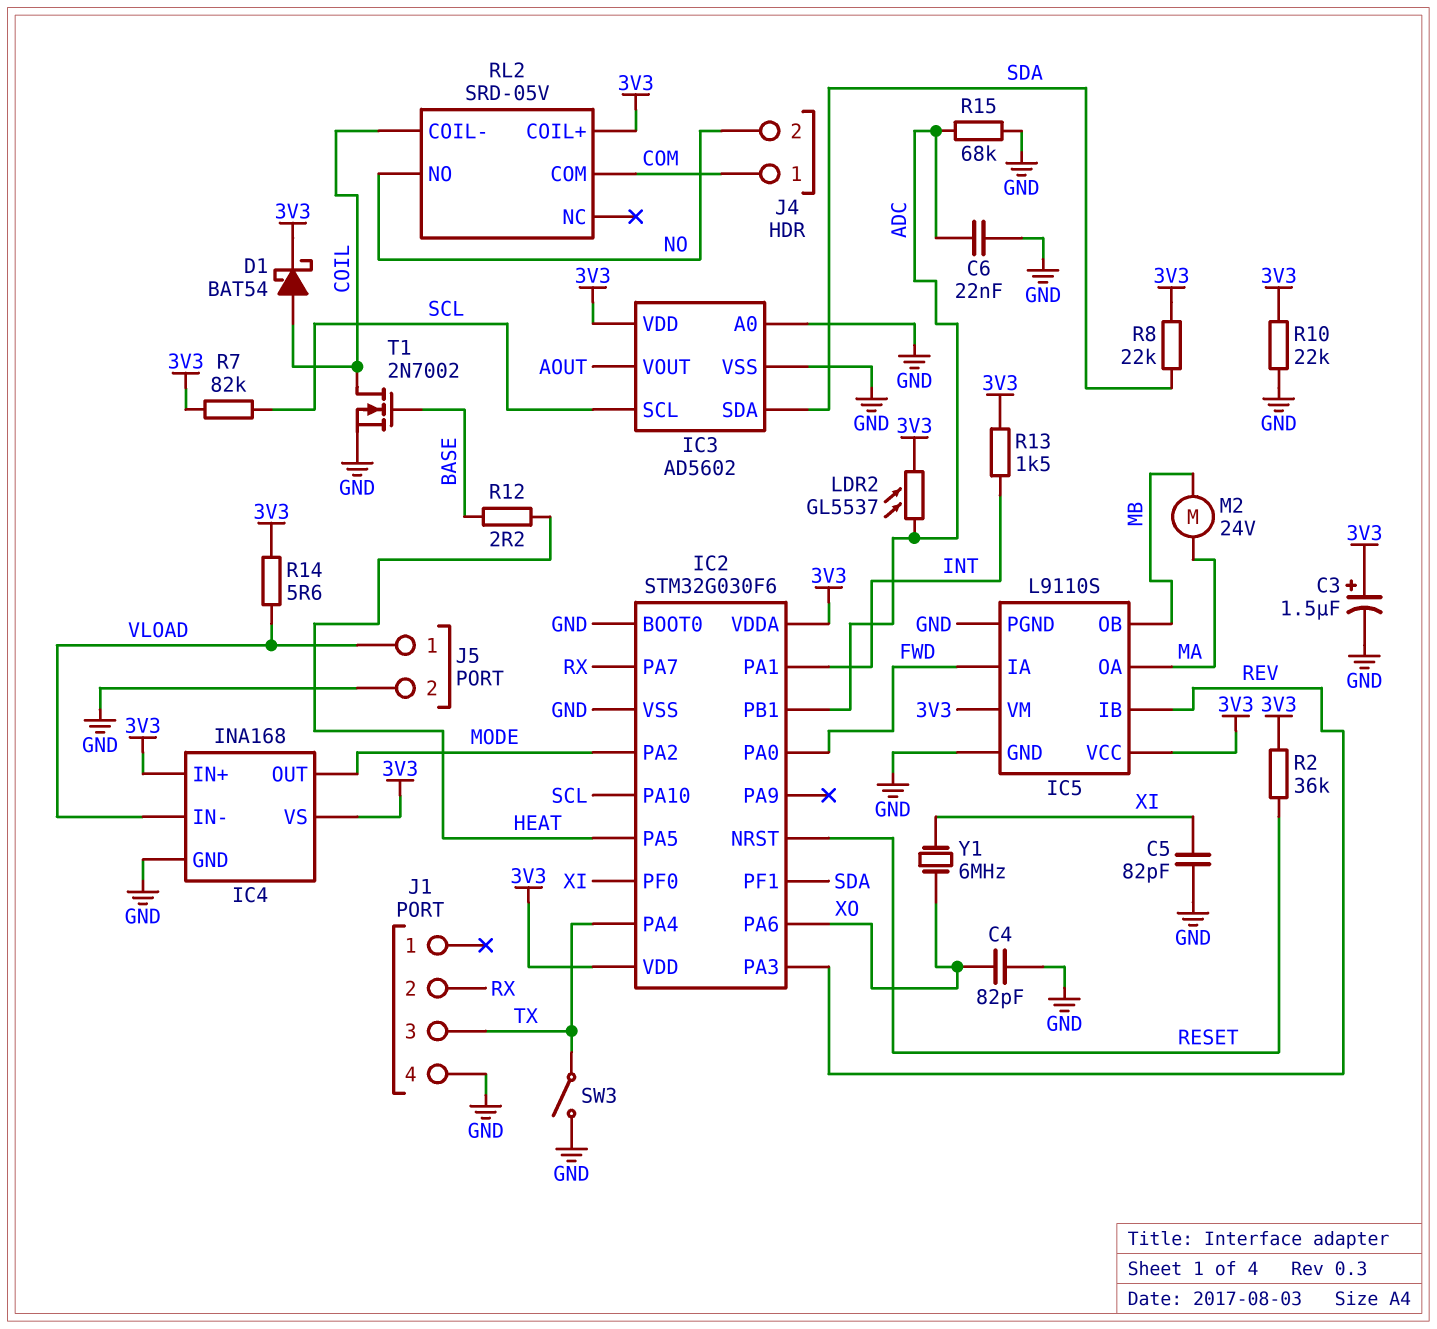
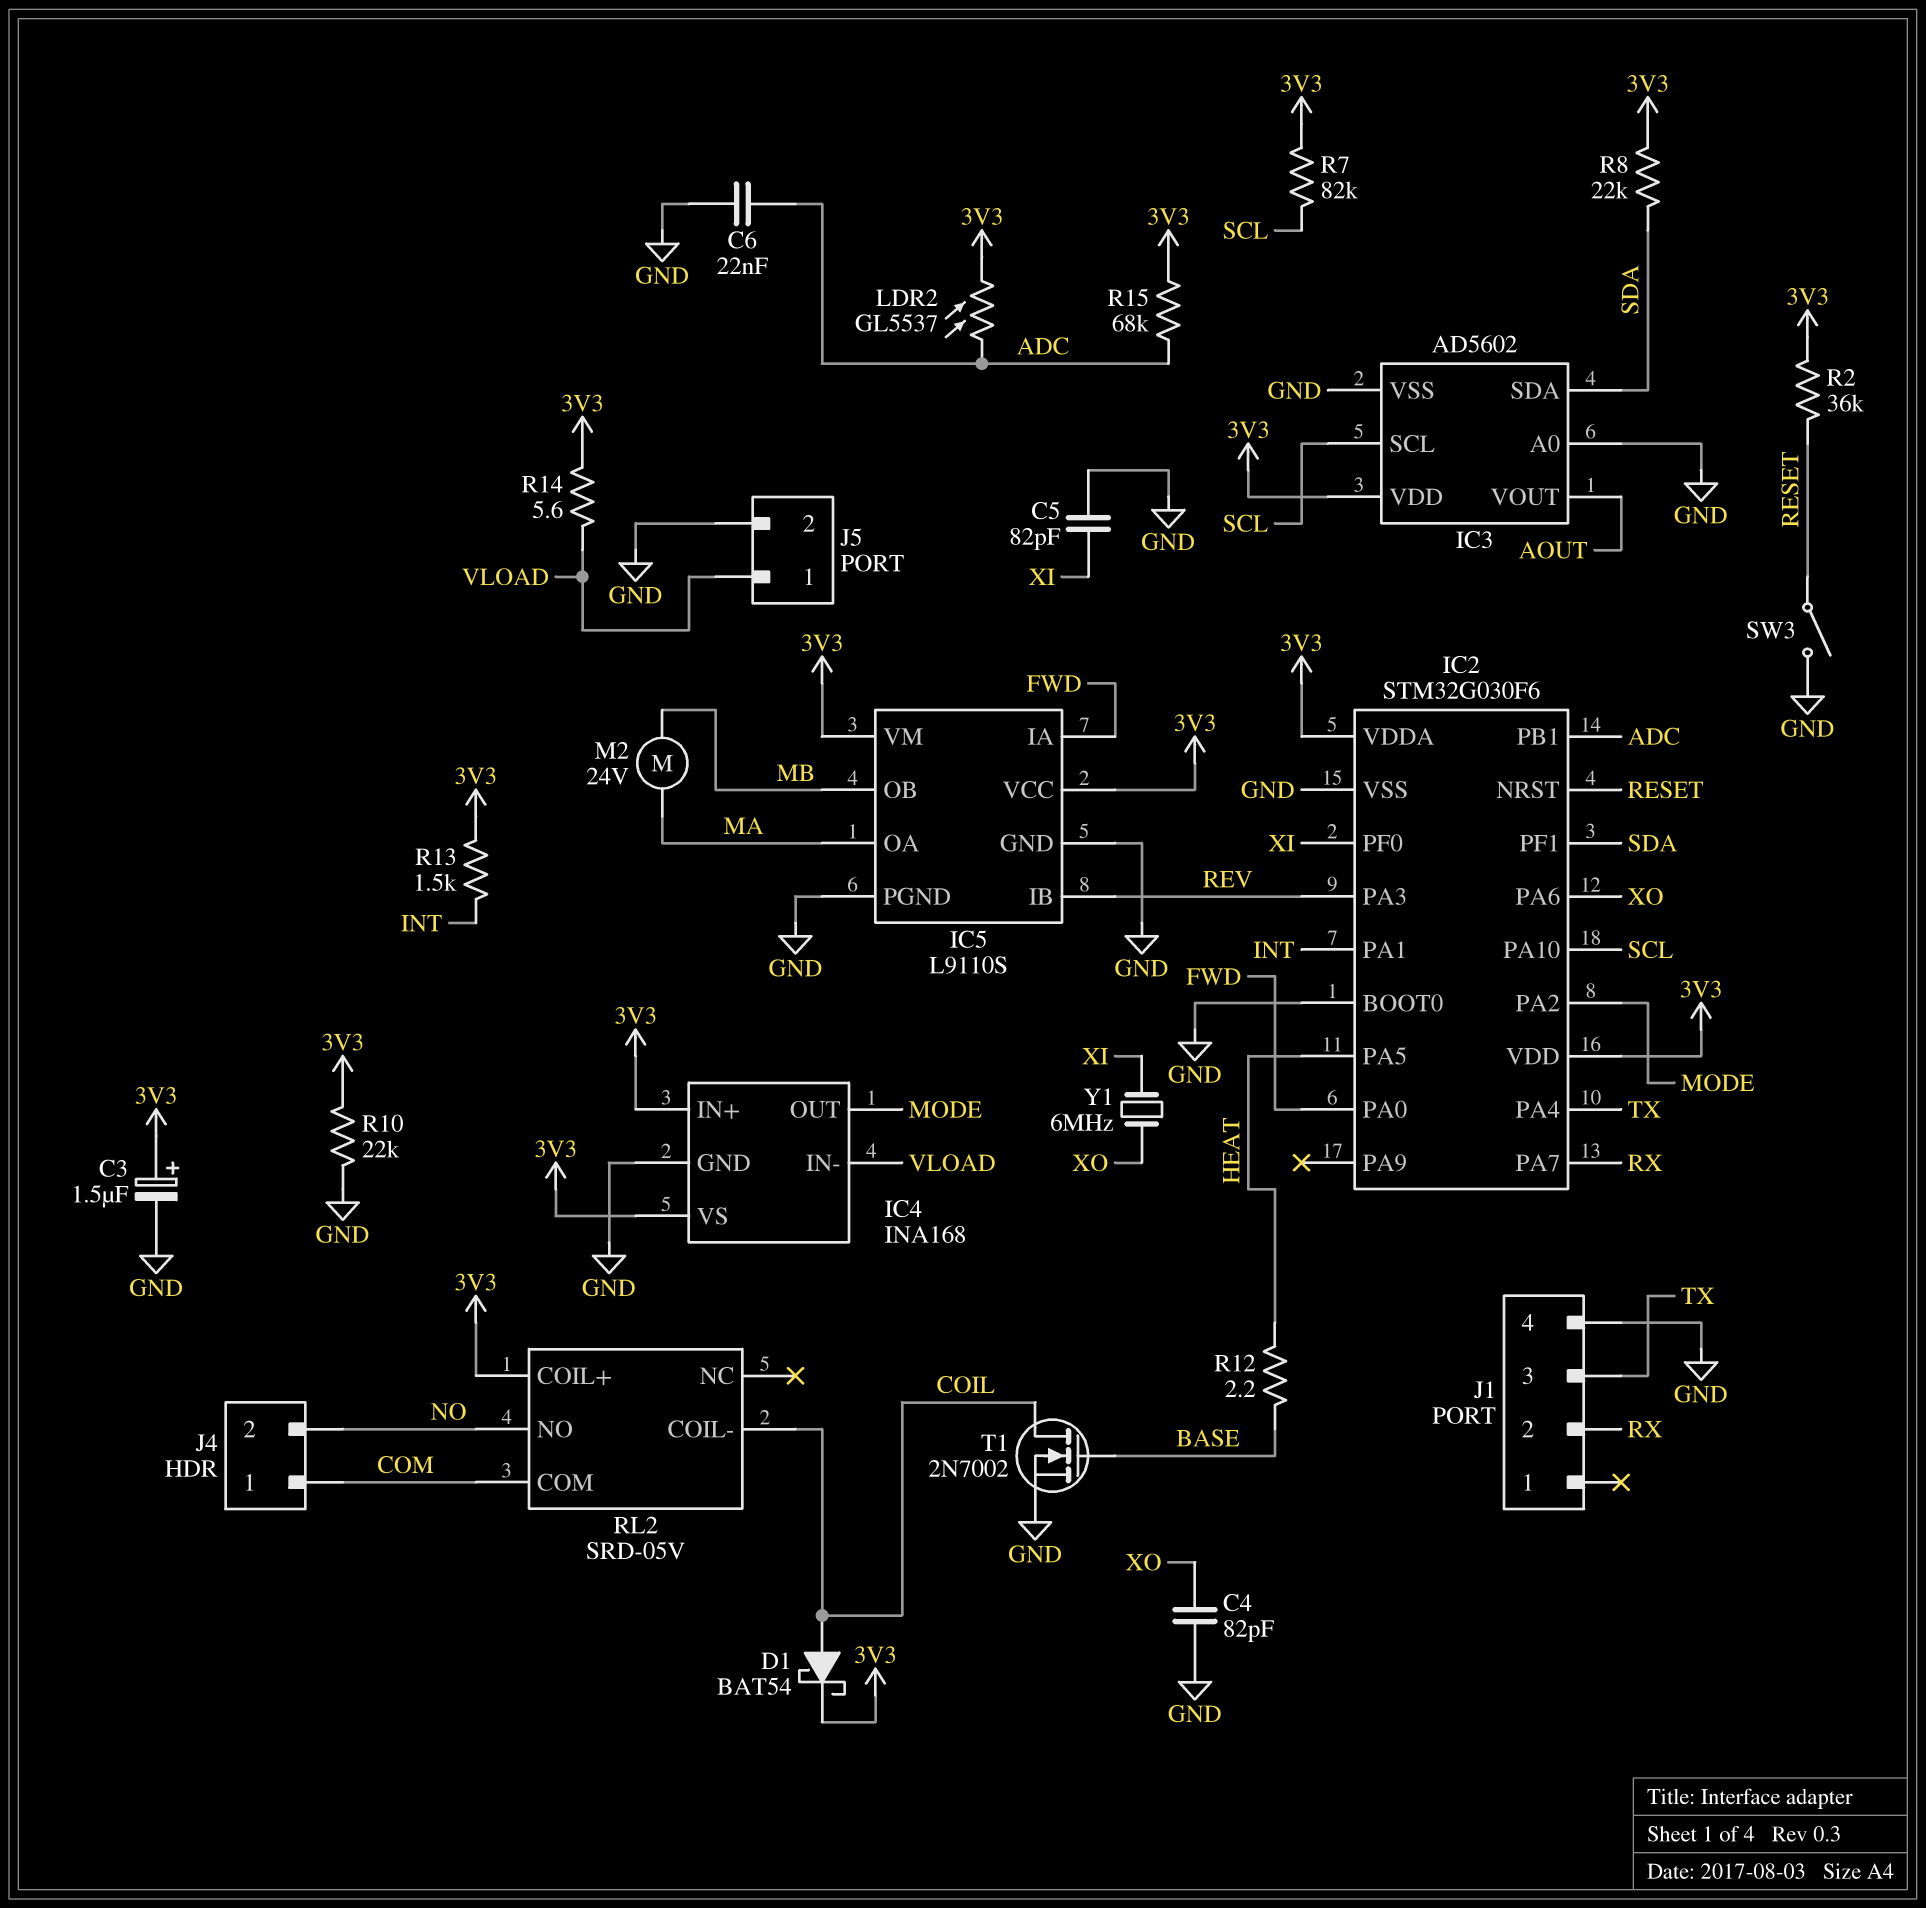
R15: 68k (ADC, GND) -> 68k (3V3, ADC)
SW3: switch (GND, TX) -> switch (GND, RESET)

